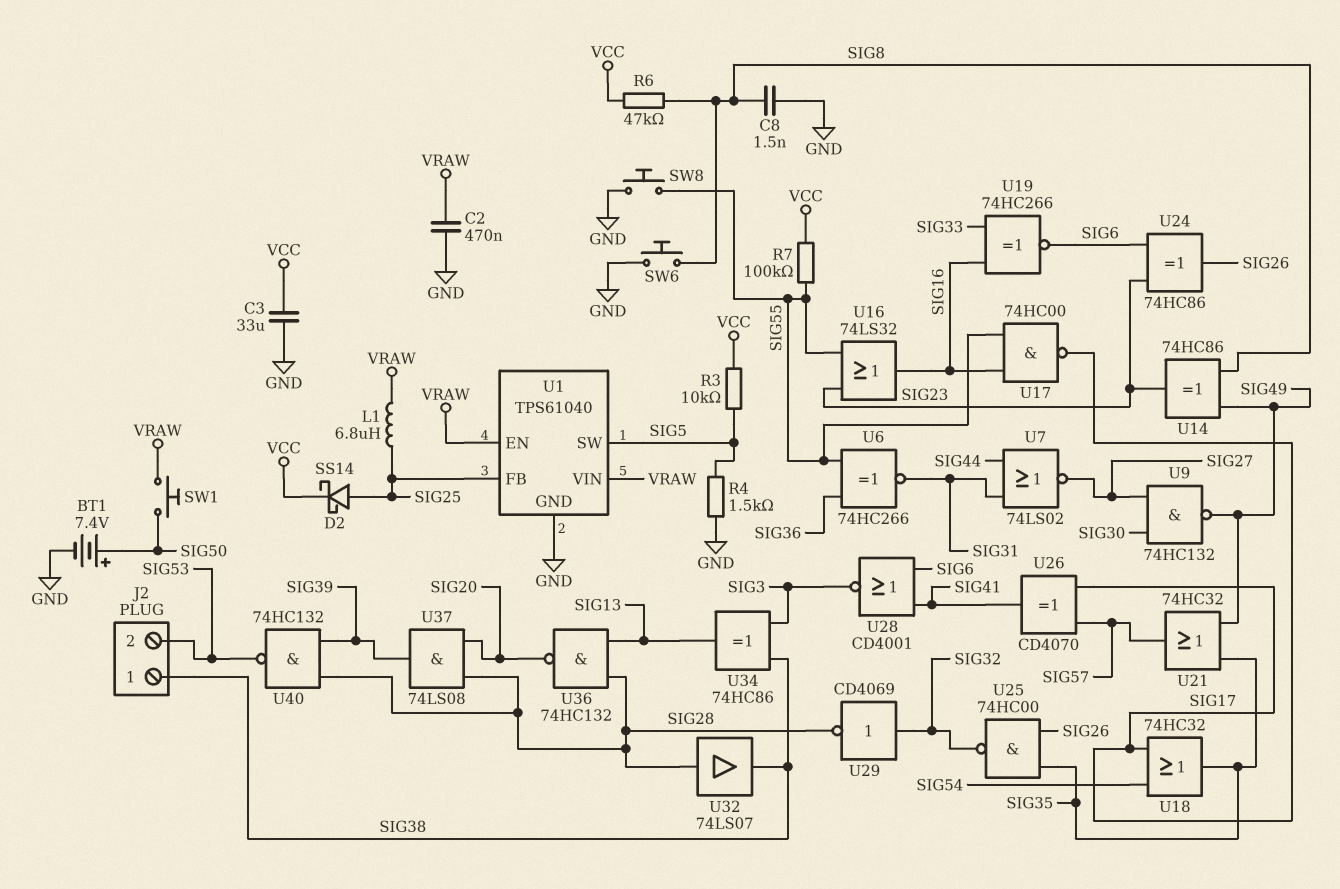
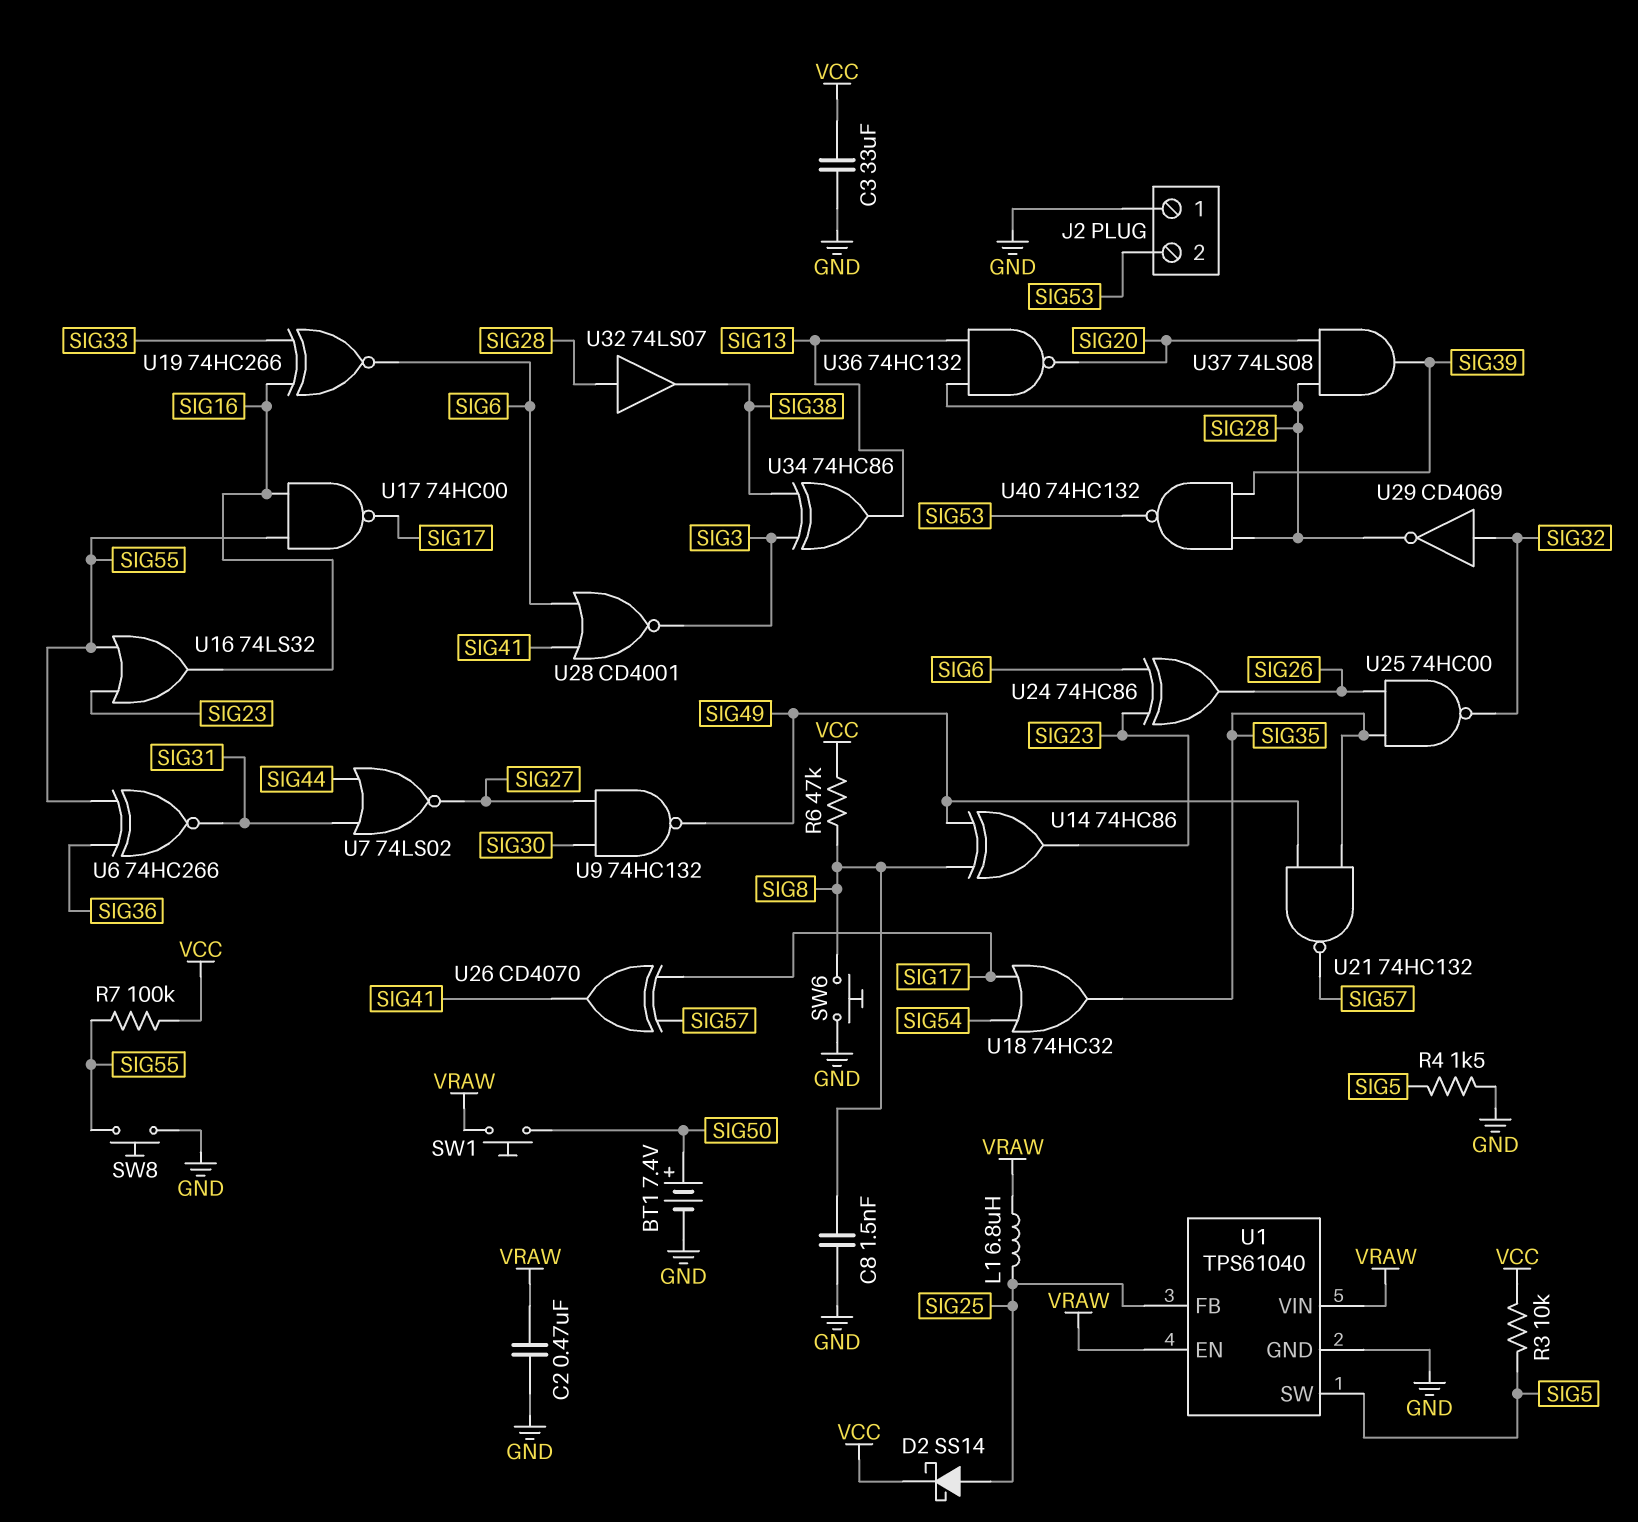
J2 pin 1: SIG38 -> GND
U21: OR 74HC32 (in SIG35, in SIG49, out SIG57) -> NAND 74HC132 (in SIG35, in SIG49, out SIG57)

